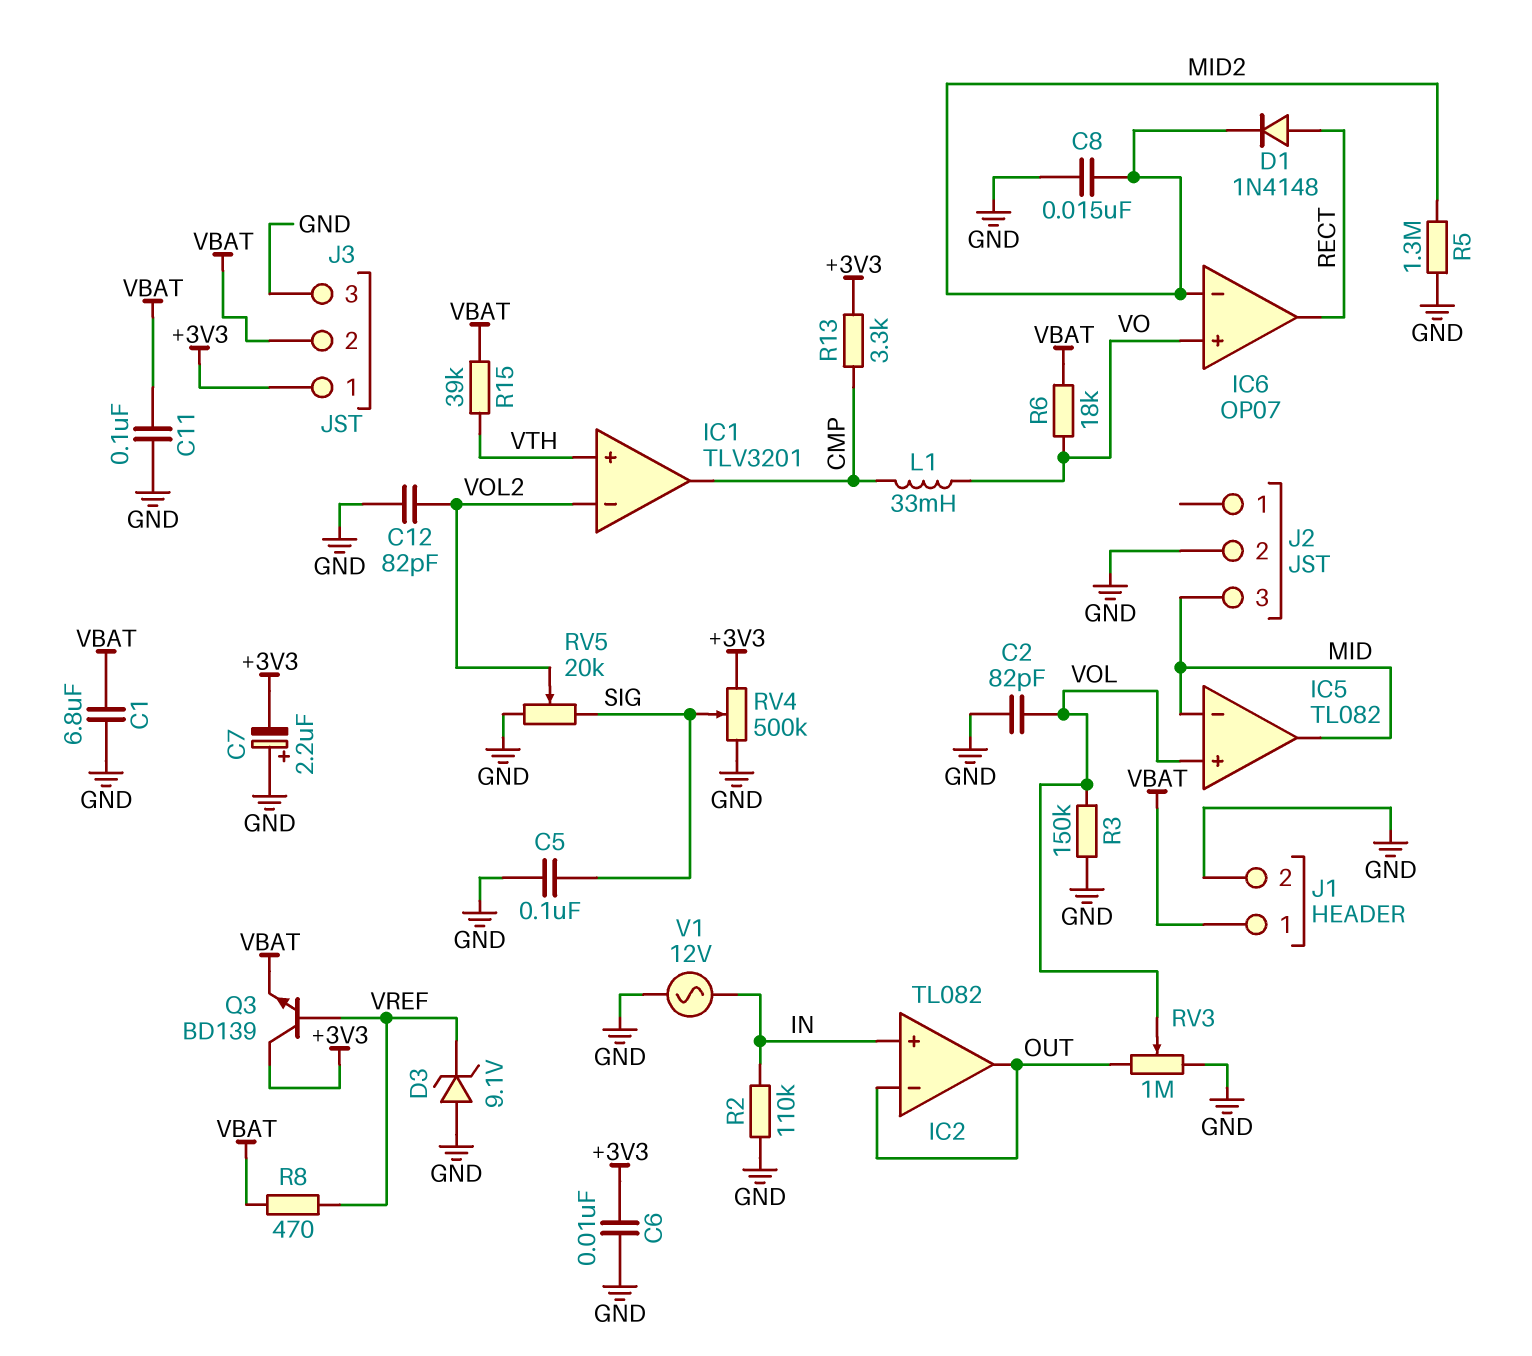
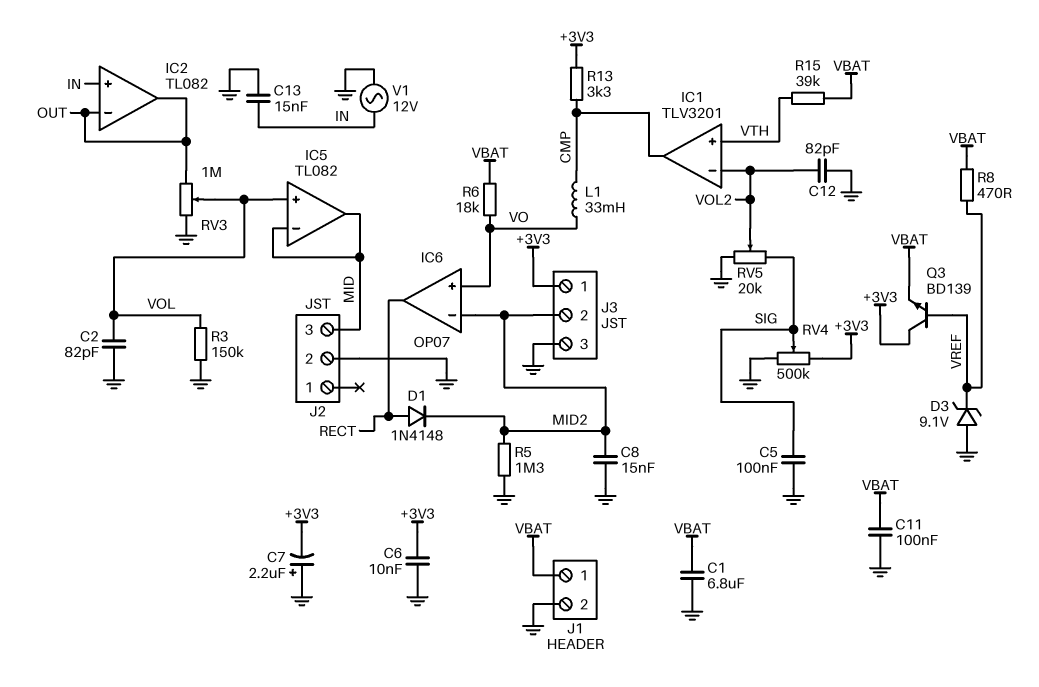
C13: none -> 15nF (GND, IN)
J3 pin 2: VBAT -> MID2
R2: 110k (GND, IN) -> none

